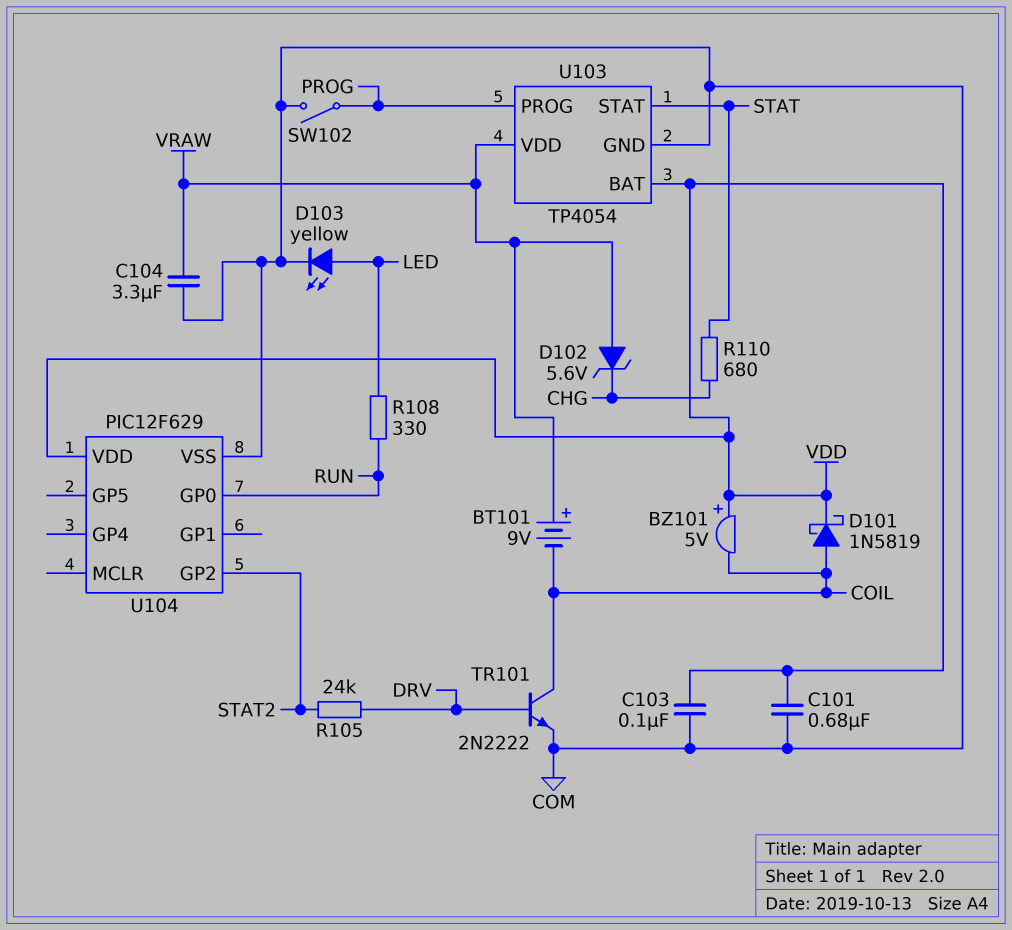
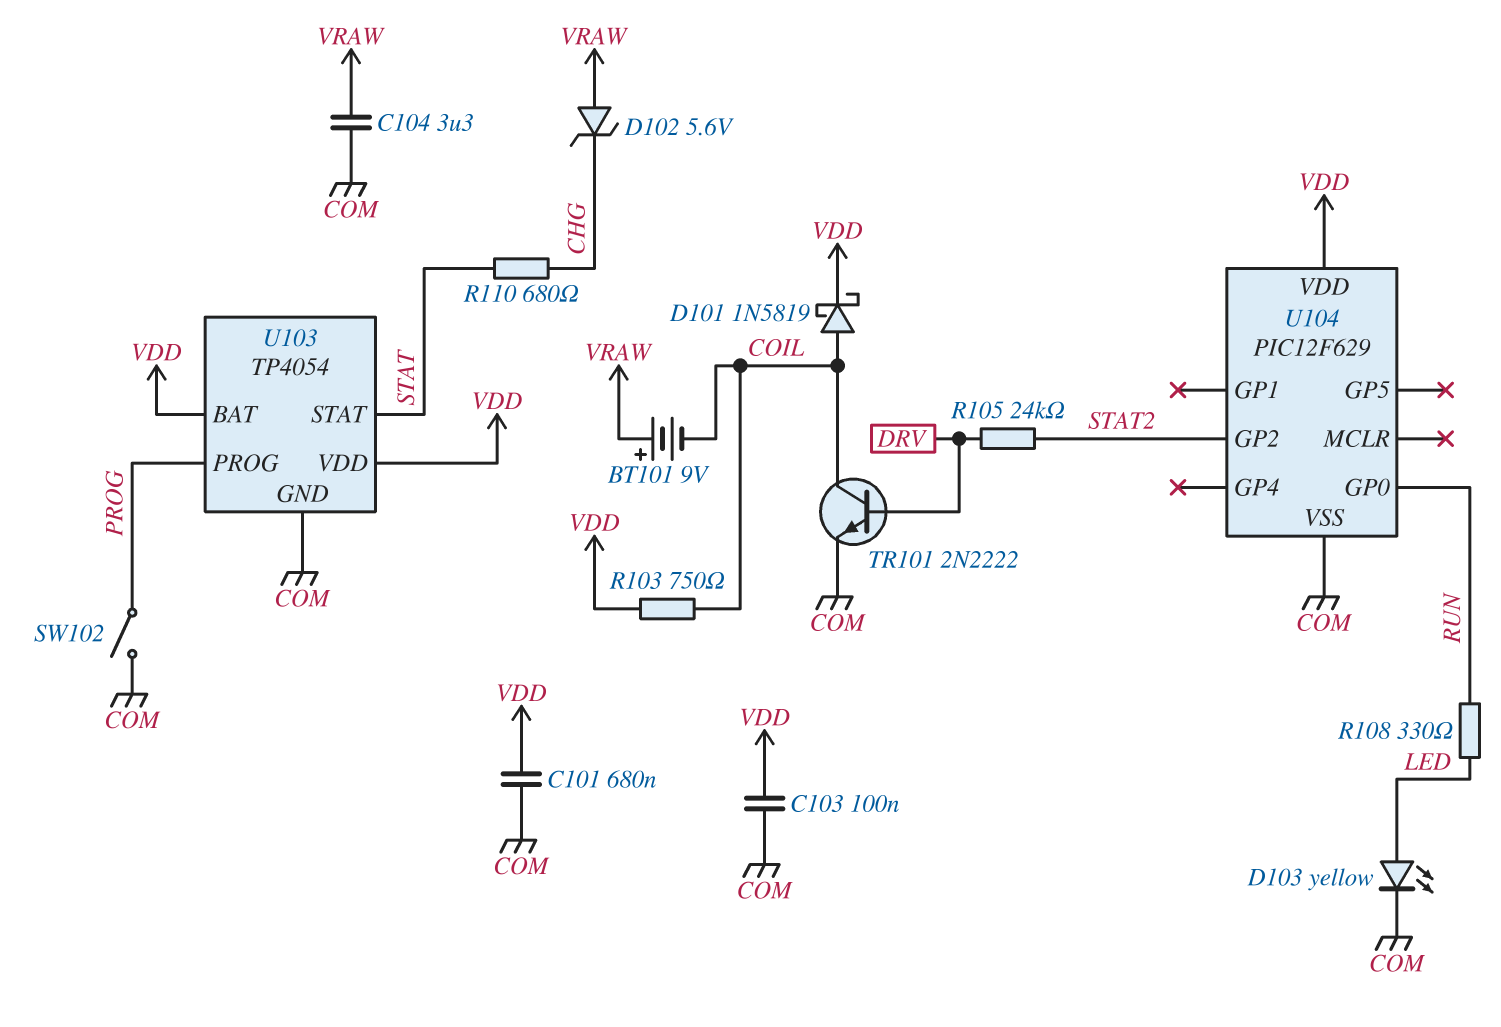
BZ101: buzzer 5V (plus VDD, minus COIL) -> none
R103: none -> 750 (COIL, VDD)
U103 pin VDD: VRAW -> VDD

